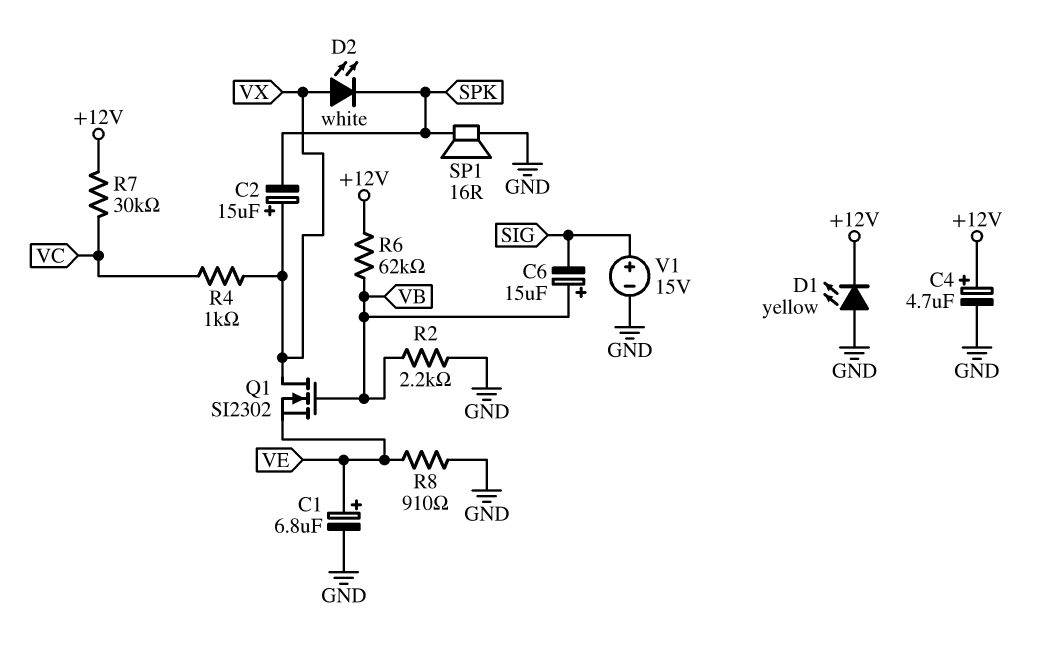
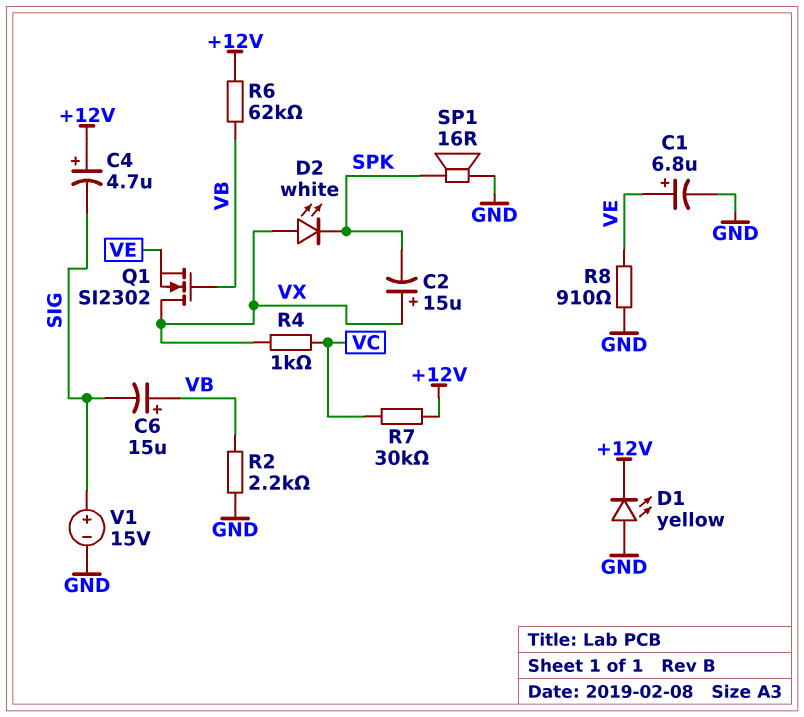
C4: 4.7uF (plus +12V, minus GND) -> 4.7uF (plus +12V, minus SIG)

